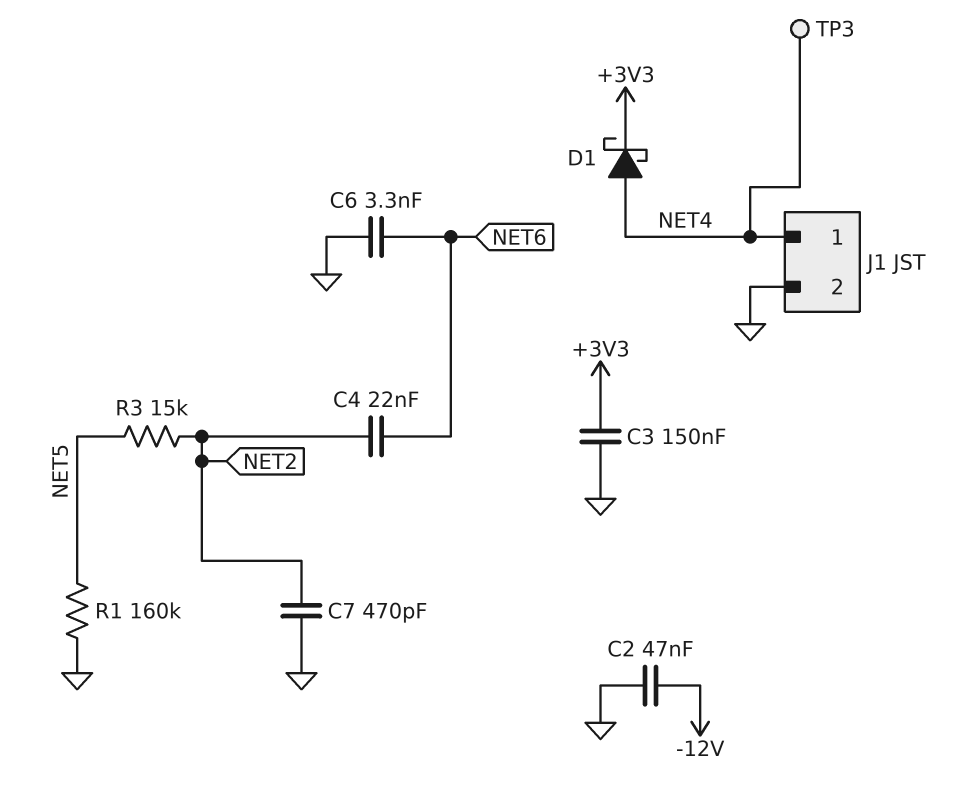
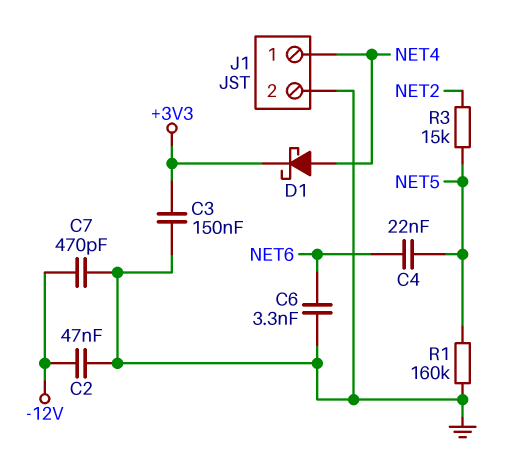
C4: 22nF (NET2, NET6) -> 22nF (NET5, NET6)
C7: 470pF (GND, NET2) -> 470pF (-12V, GND)
TP3: test point (NET4) -> none

